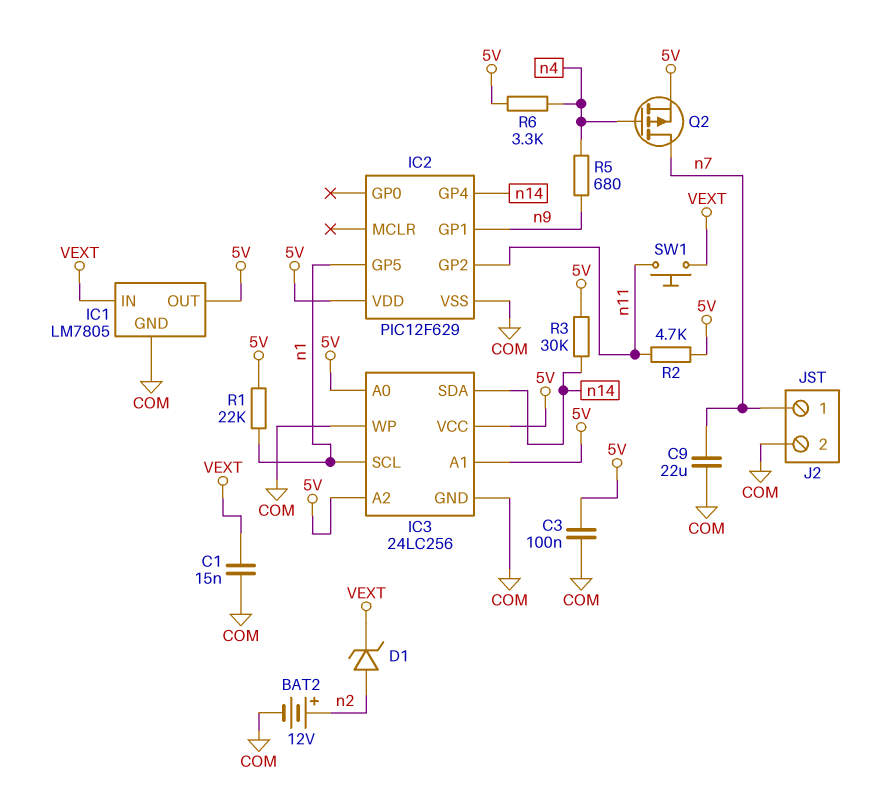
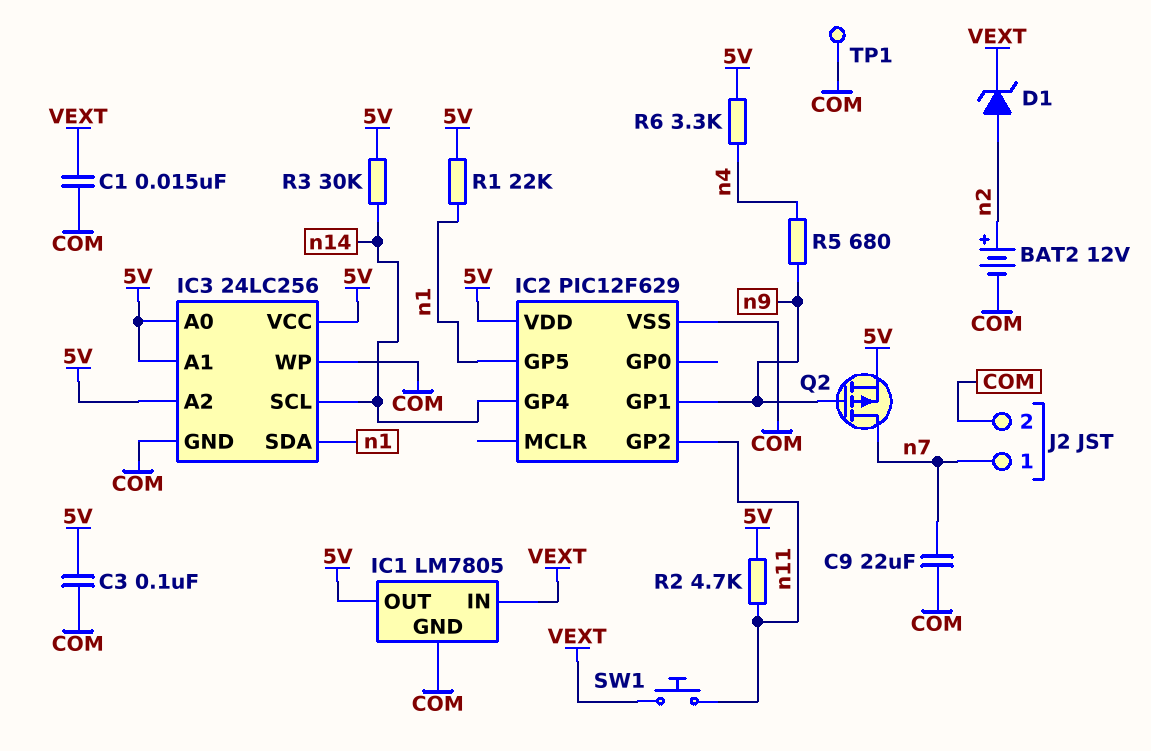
IC3 pin SCL: n1 -> n14
IC3 pin SDA: n14 -> n1
Q2: PMOS (G n4, D n7, S 5V) -> PMOS (G n9, D n7, S 5V)
TP1: none -> test point (COM)

